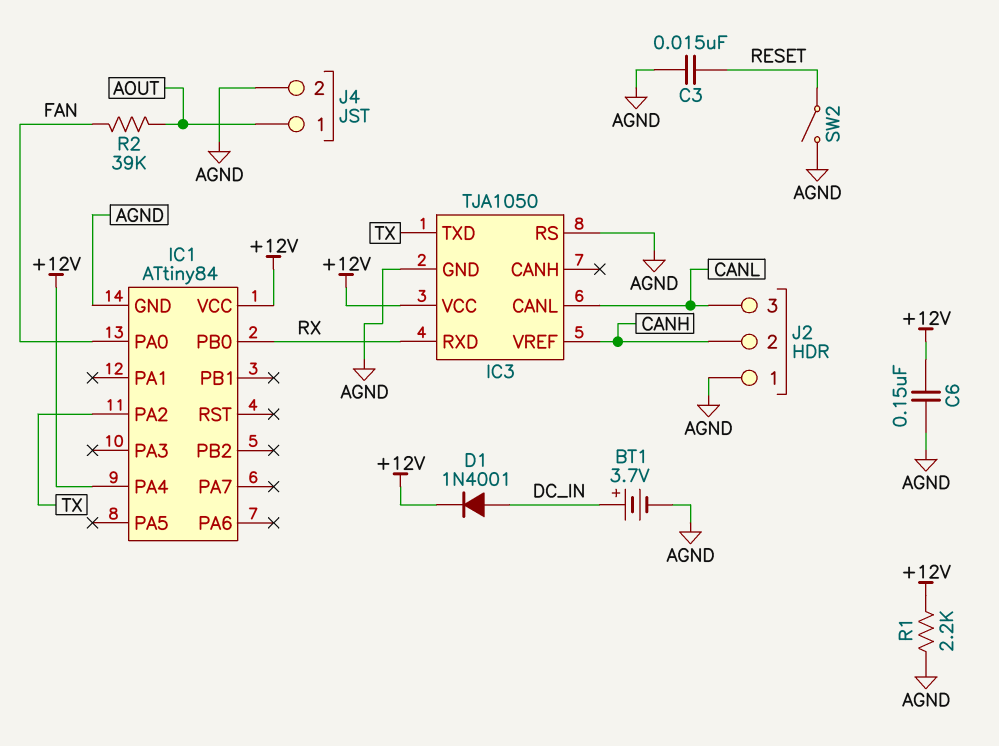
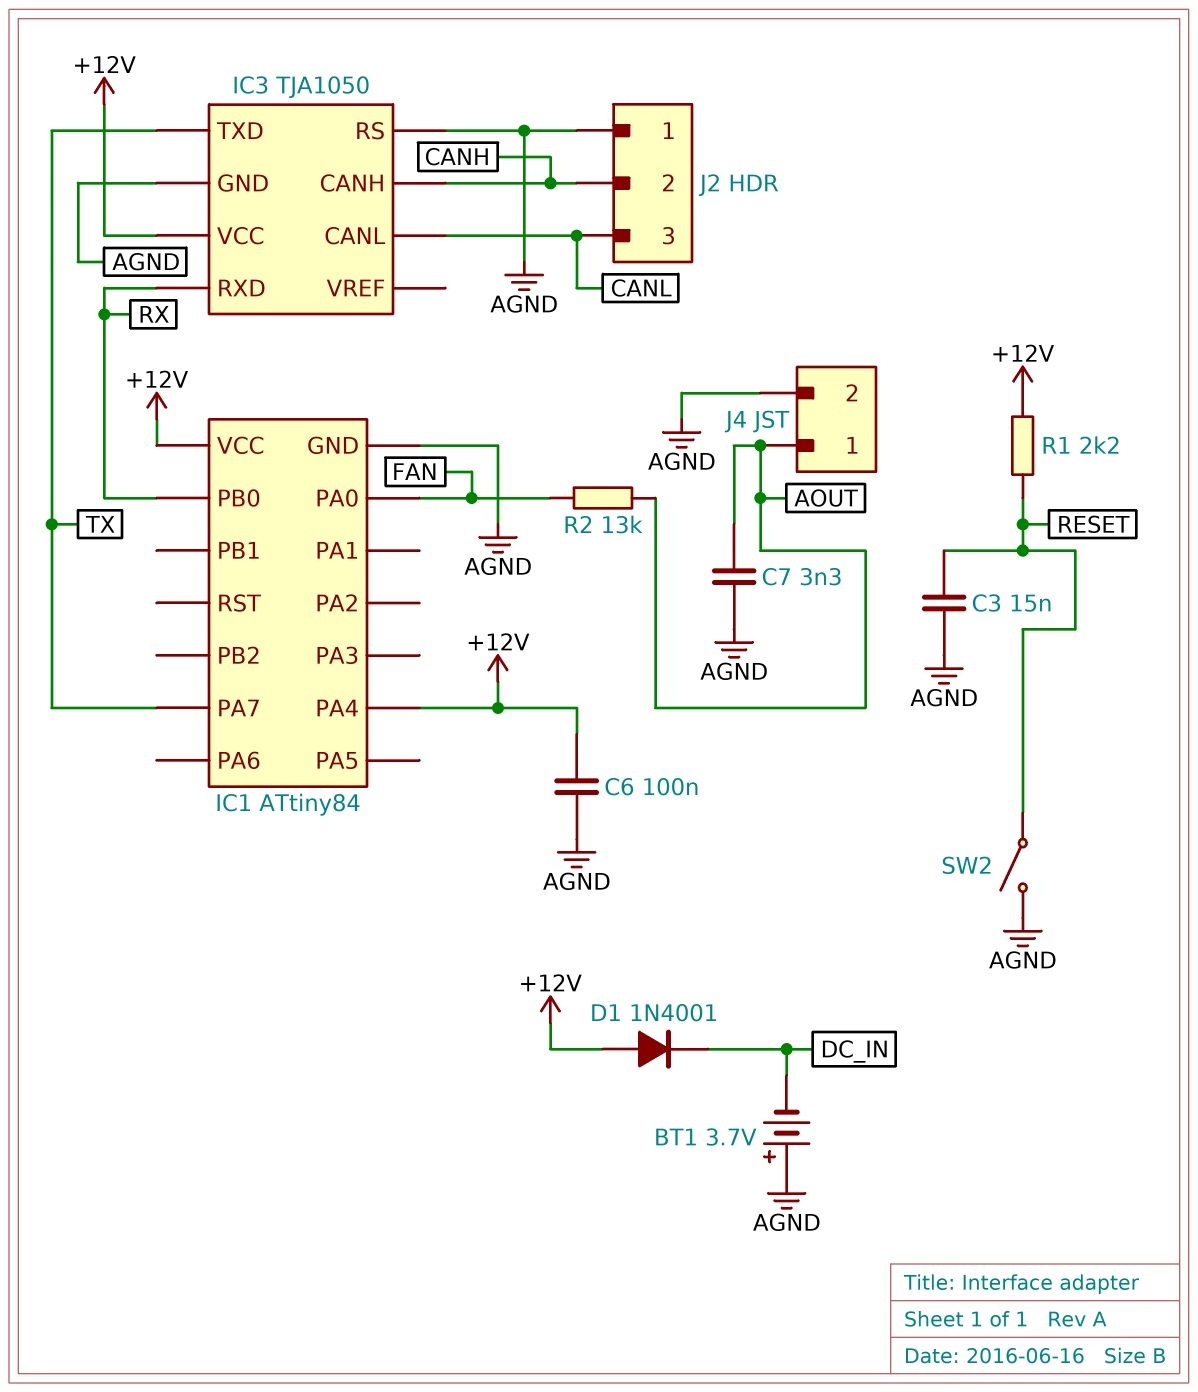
BT1: 3.7V (plus DC_IN, minus AGND) -> 3.7V (plus AGND, minus DC_IN)
C6: 150nF (+12V, AGND) -> 100nF (+12V, AGND)
C7: none -> 3.3nF (AGND, AOUT)
D1: diode 1N4001 (A DC_IN, K +12V) -> diode 1N4001 (A +12V, K DC_IN)
IC1 pin PA2: TX -> none
IC1 pin PA7: none -> TX
IC3 pin CANH: none -> CANH
IC3 pin VREF: CANH -> none
R1: 2.2k (+12V, AGND) -> 2.2k (+12V, RESET)
R2: 39k (AOUT, FAN) -> 13k (AOUT, FAN)

